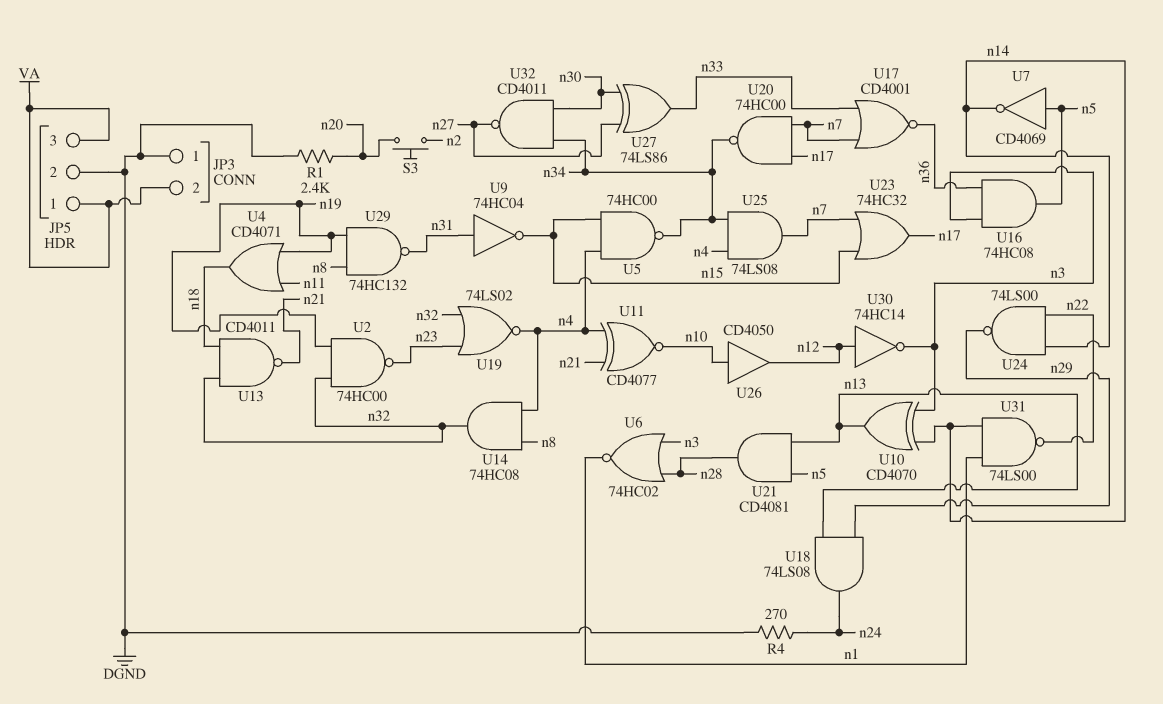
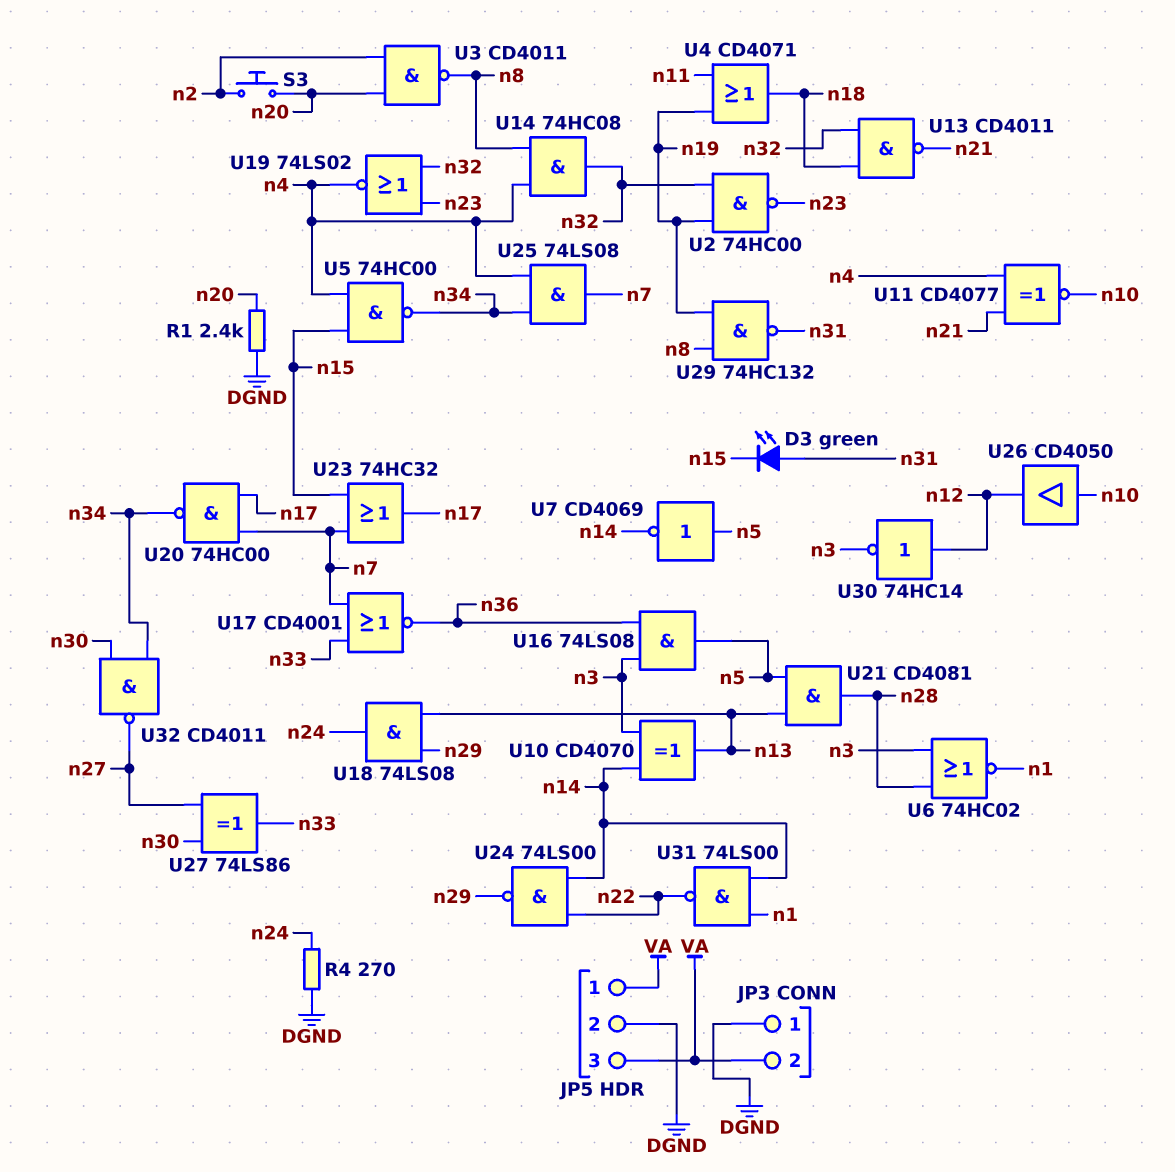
D3: none -> LED green (A n31, K n15)
U3: none -> NAND CD4011 (in n2, in n20, out n8)
U9: NOT 74HC04 (in n31, out n15) -> none
U16: AND 74HC08 (in n3, in n36, out n5) -> AND 74LS08 (in n3, in n36, out n5)

